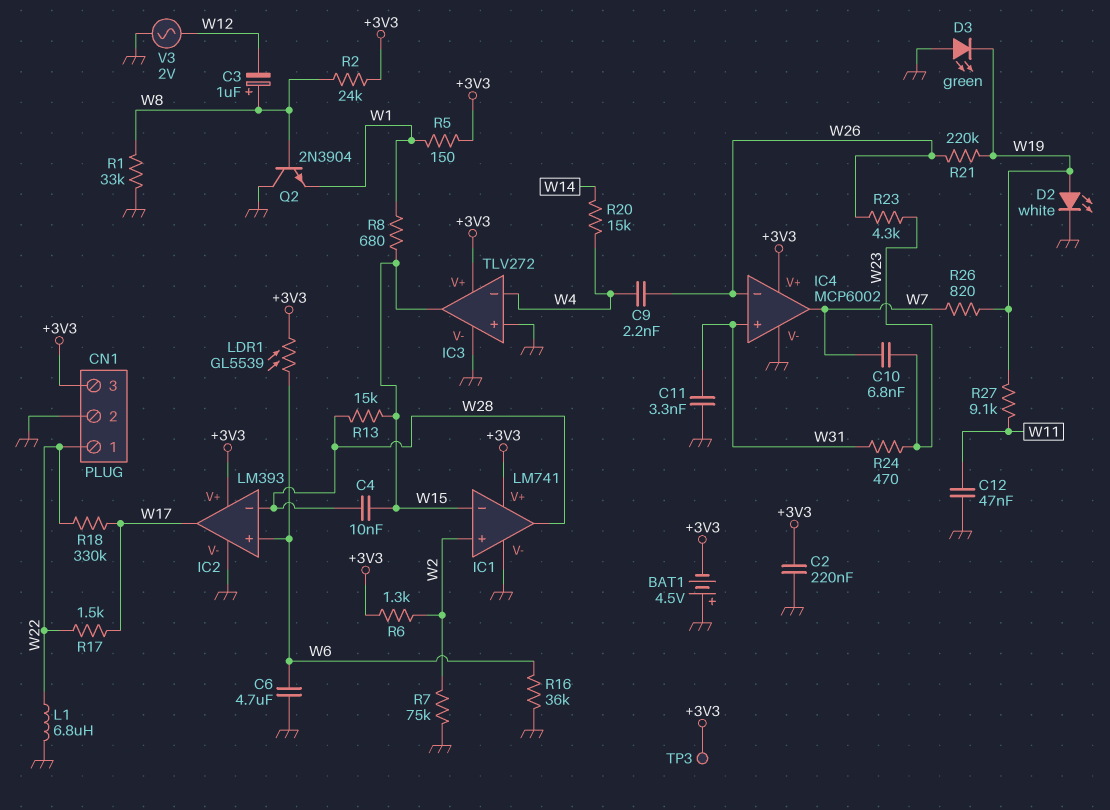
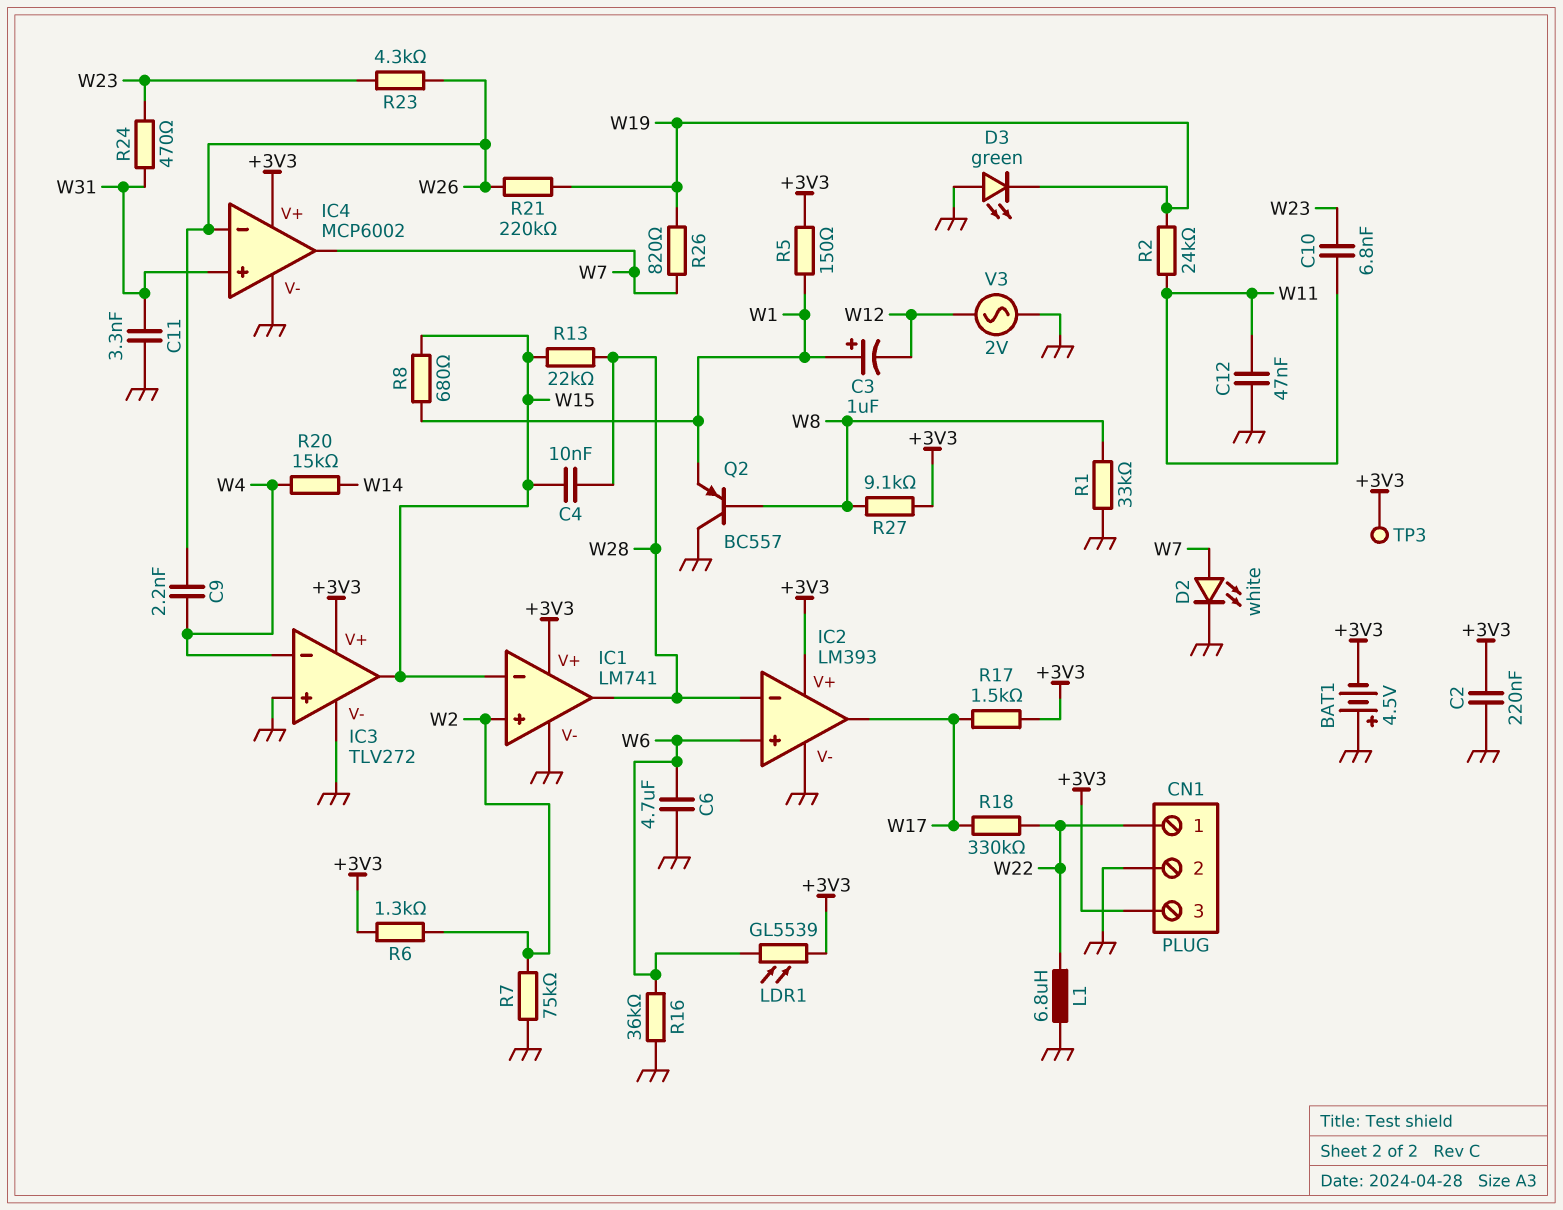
C3: 1uF (plus W8, minus W12) -> 1uF (plus W1, minus W12)
C10: 6.8nF (W7, W23) -> 6.8nF (W11, W23)
D2: LED white (A W19, K GND) -> LED white (A W7, K GND)
Q2: NPN 2N3904 (B W8, C GND, E W1) -> PNP BC557 (B W8, C GND, E W1)
R2: 24k (+3V3, W8) -> 24k (W11, W19)
R13: 15k (W15, W28) -> 22k (W15, W28)
R17: 1.5k (W17, W22) -> 1.5k (+3V3, W17)
R27: 9.1k (W11, W19) -> 9.1k (+3V3, W8)

